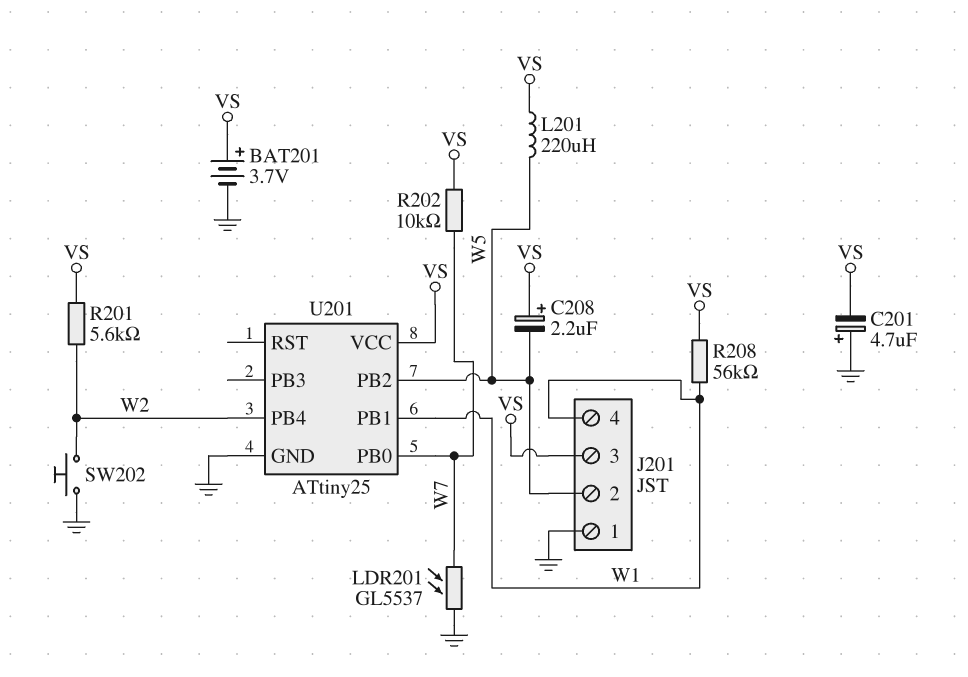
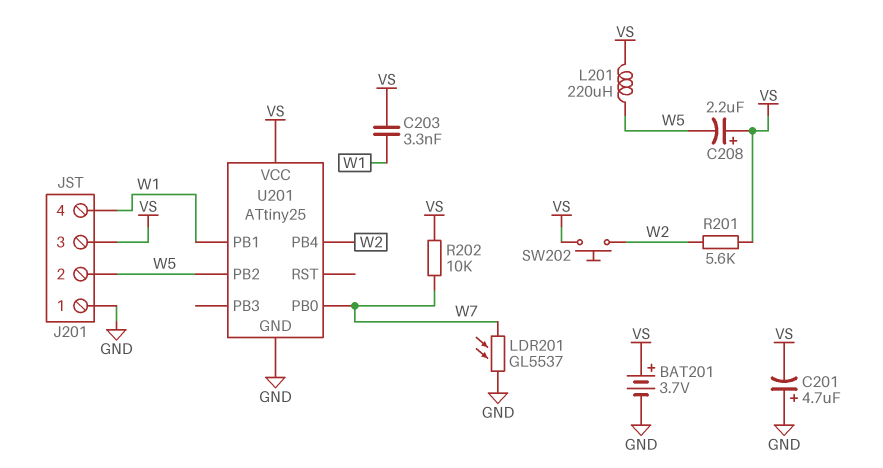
C203: none -> 3.3nF (VS, W1)
R208: 56k (VS, W1) -> none
SW202: button (GND, W2) -> button (VS, W2)

